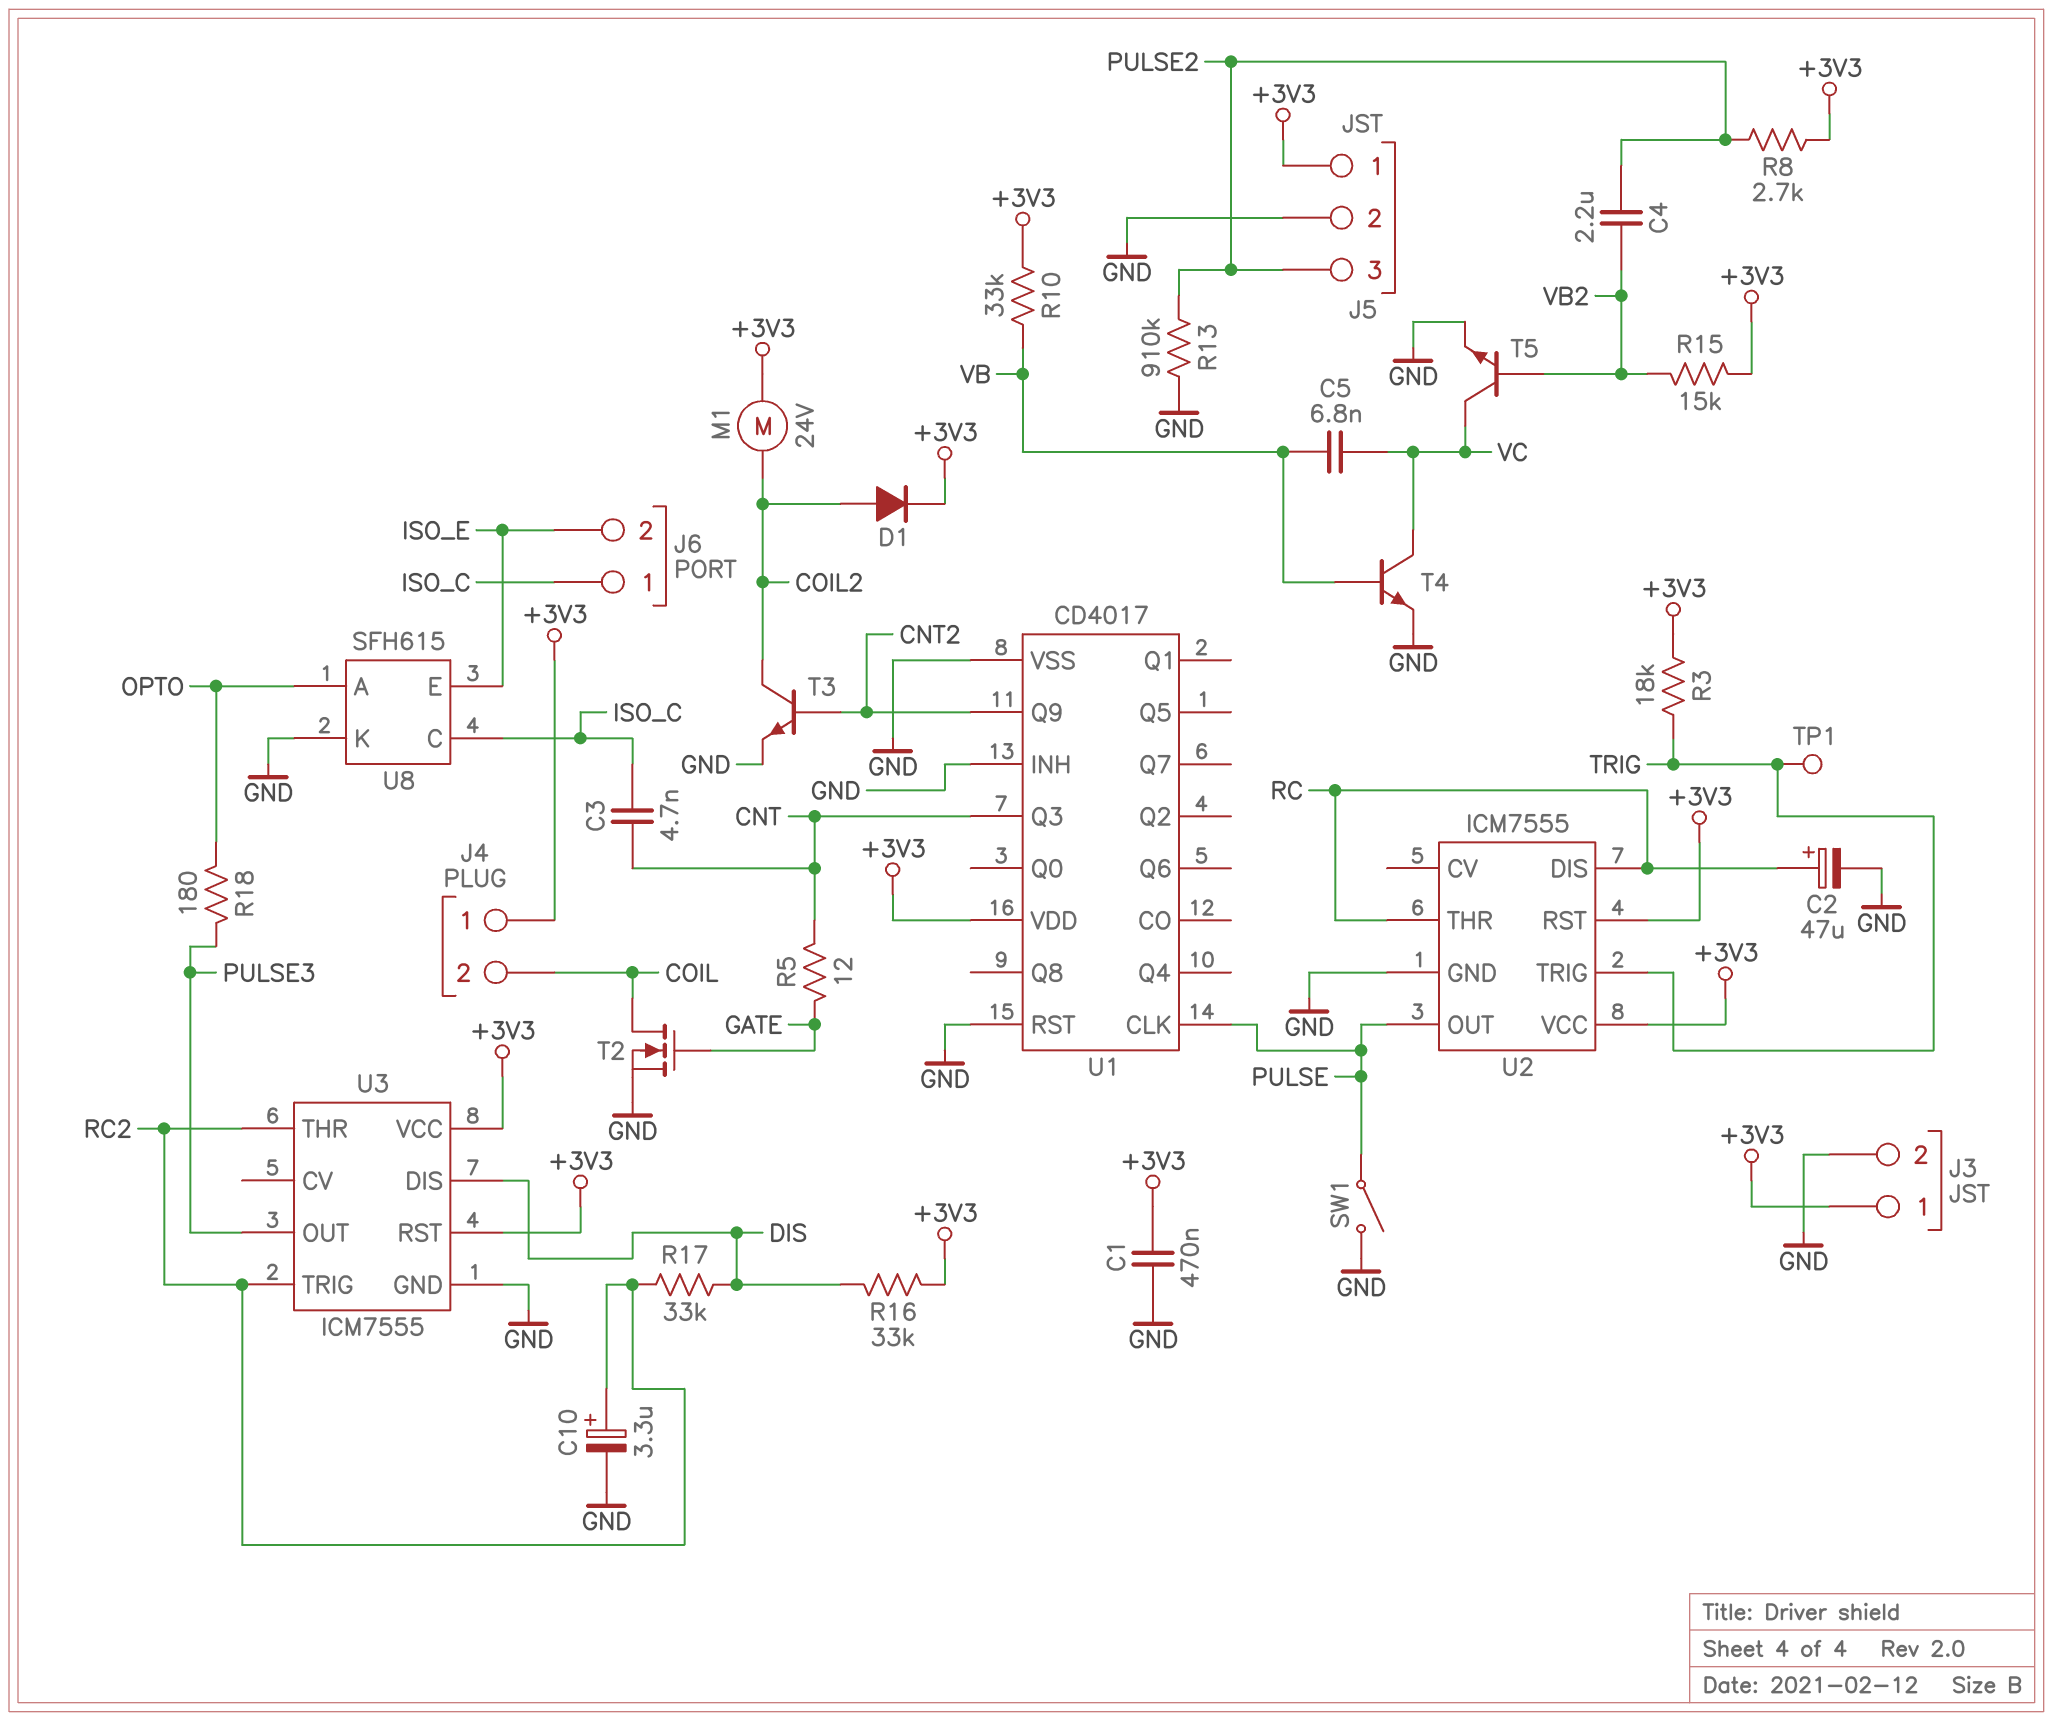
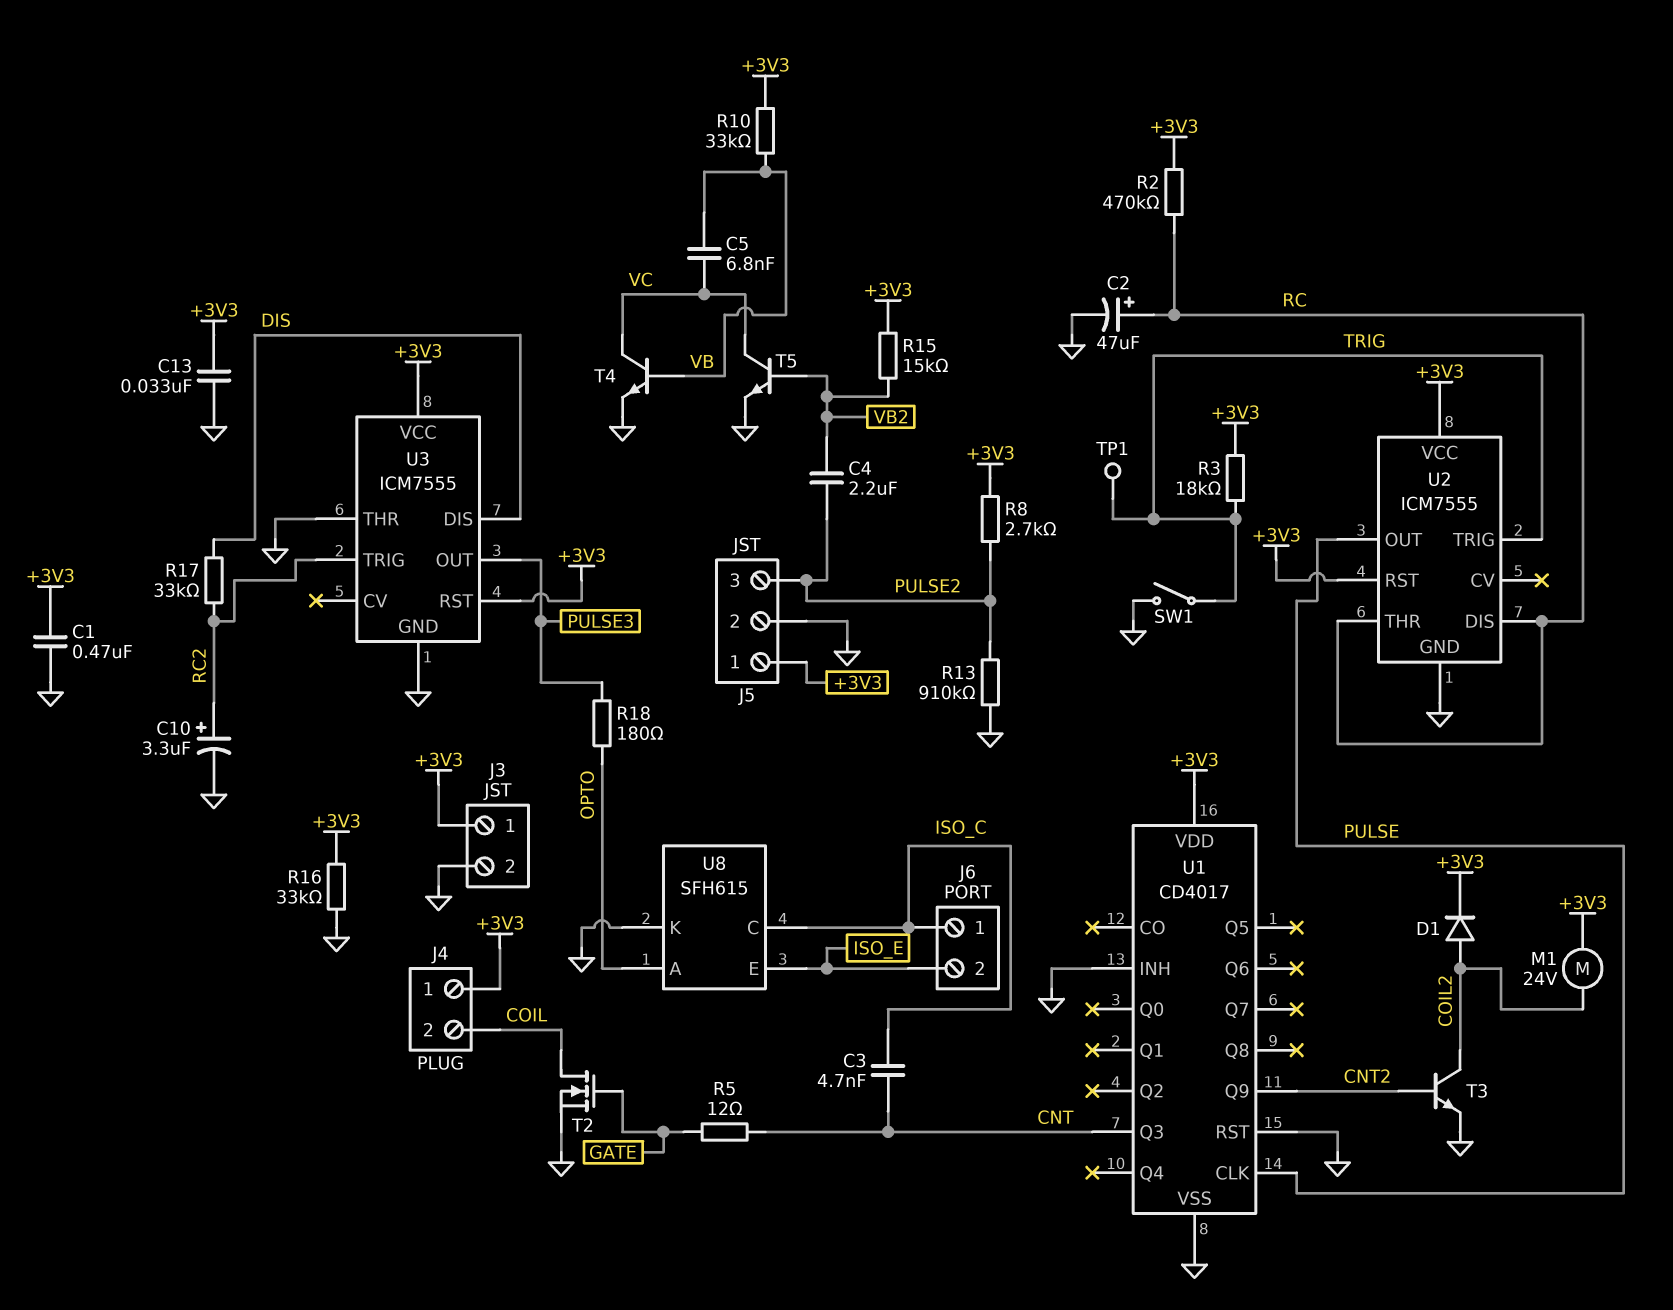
C13: none -> 33nF (+3V3, GND)
R2: none -> 470k (+3V3, RC)
R16: 33k (+3V3, DIS) -> 33k (+3V3, GND)
SW1: switch (GND, PULSE) -> switch (GND, TRIG)
U3 pin THR: RC2 -> GND

